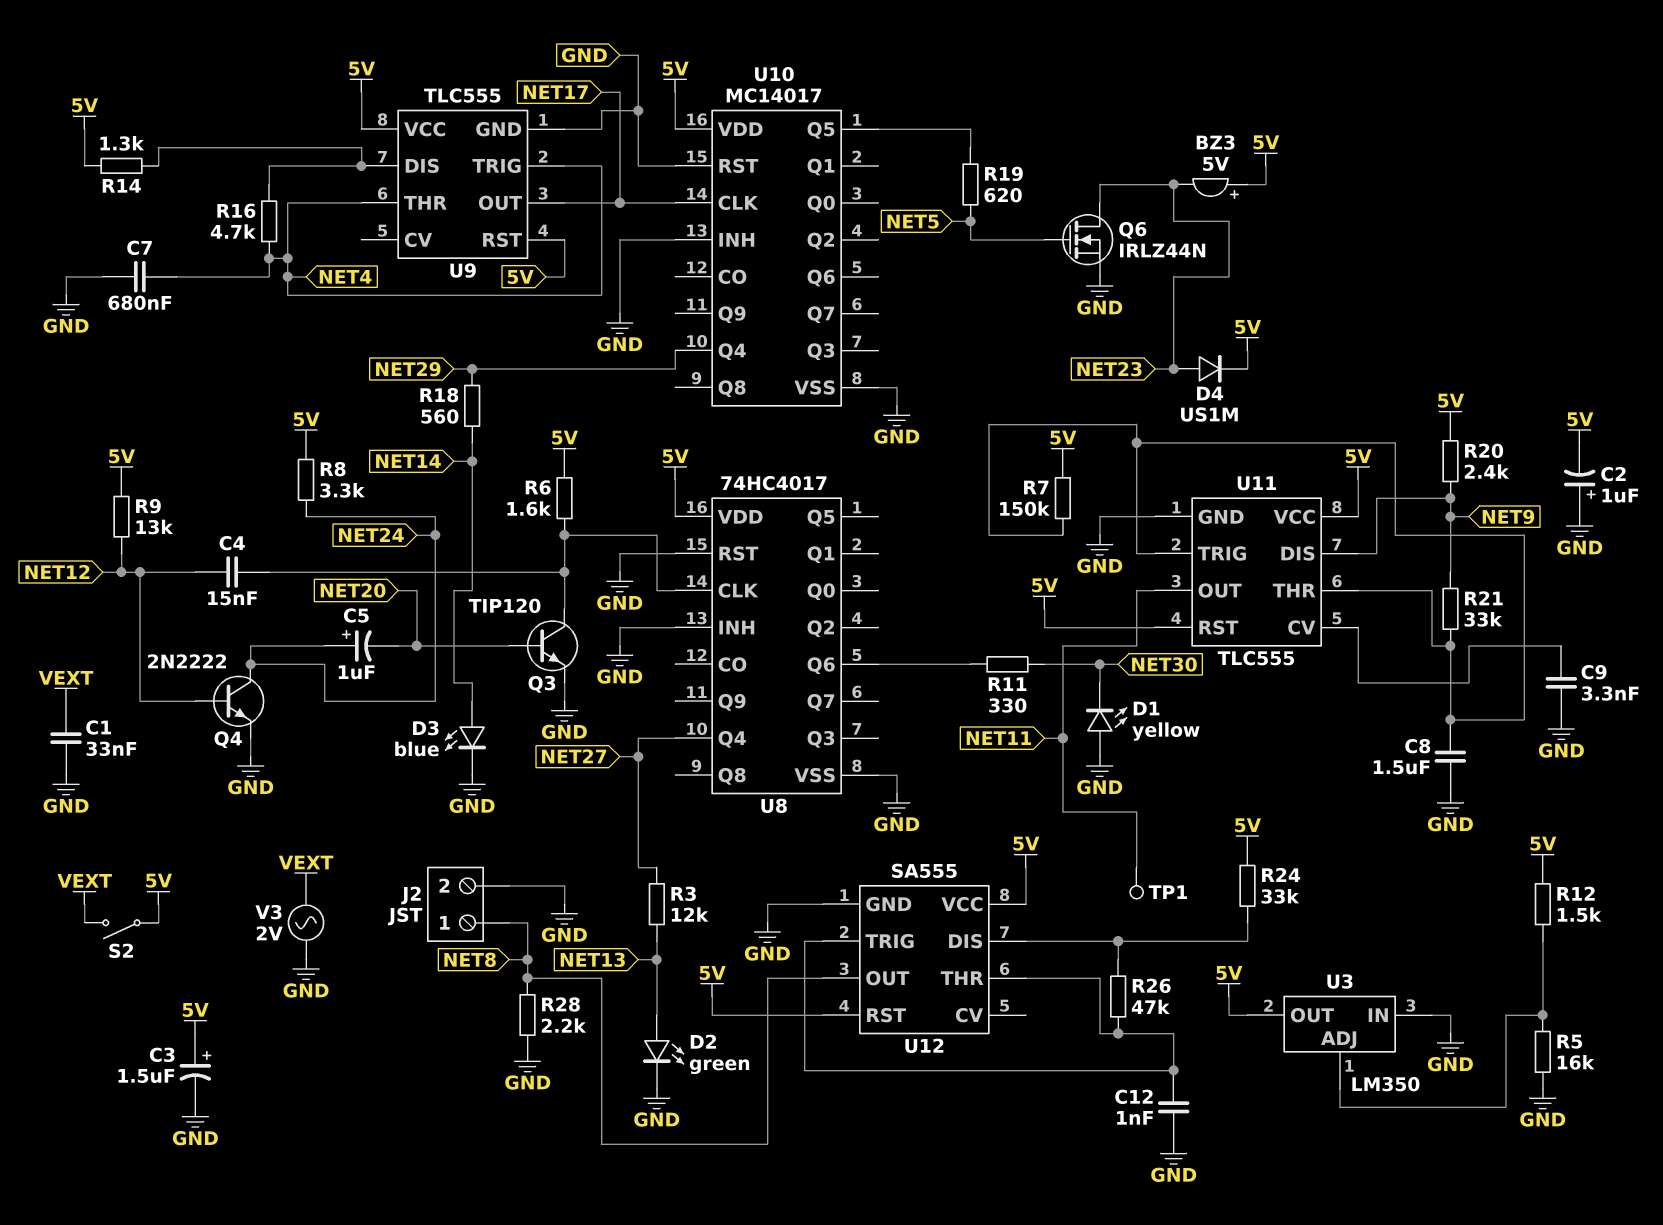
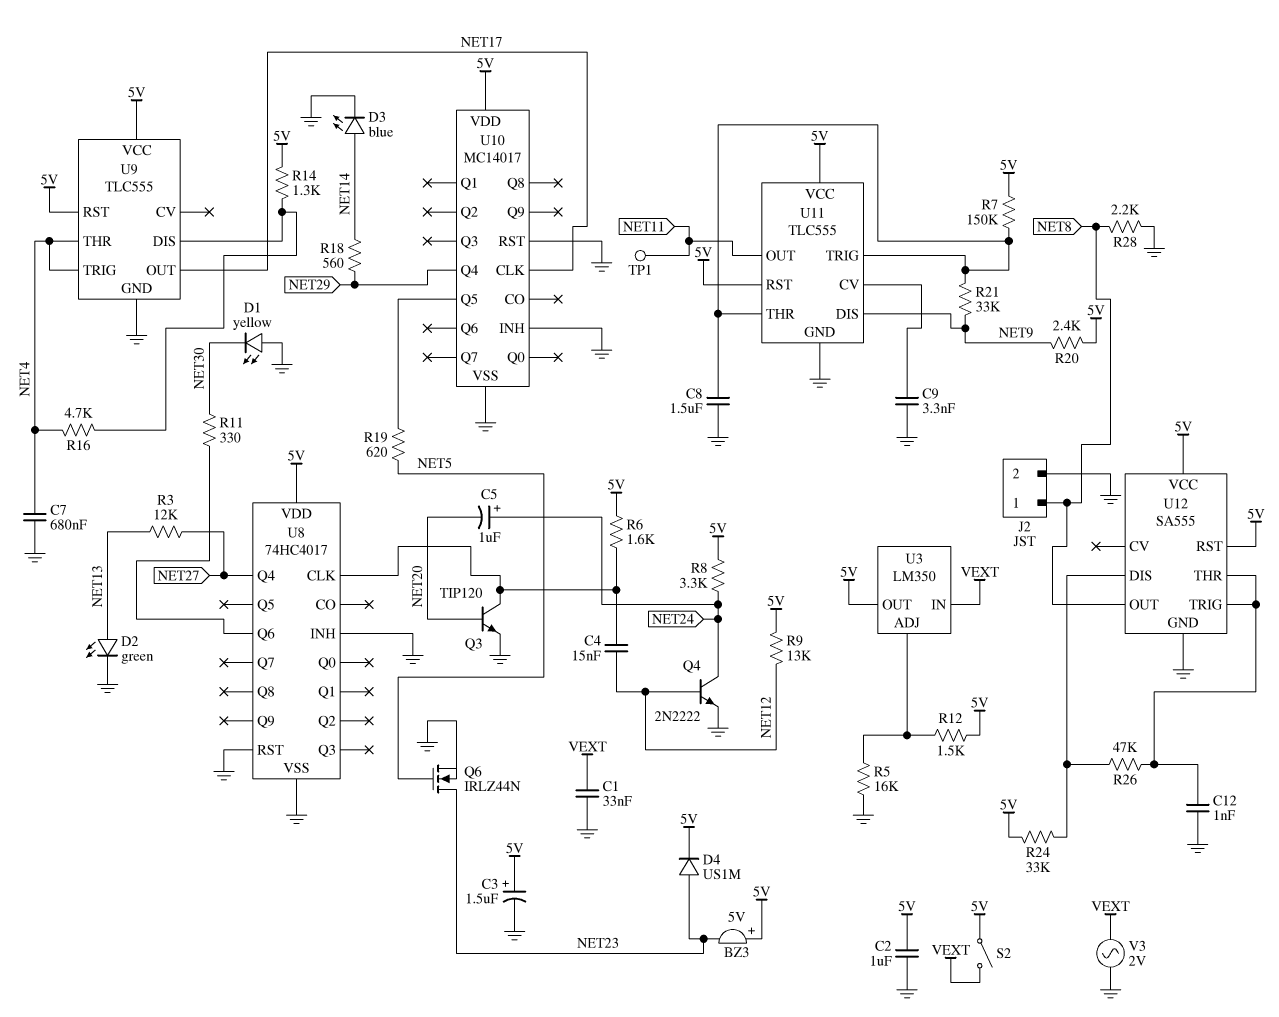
C2: 1uF (plus GND, minus 5V) -> 1uF (5V, GND)
U3 pin IN: GND -> VEXT

